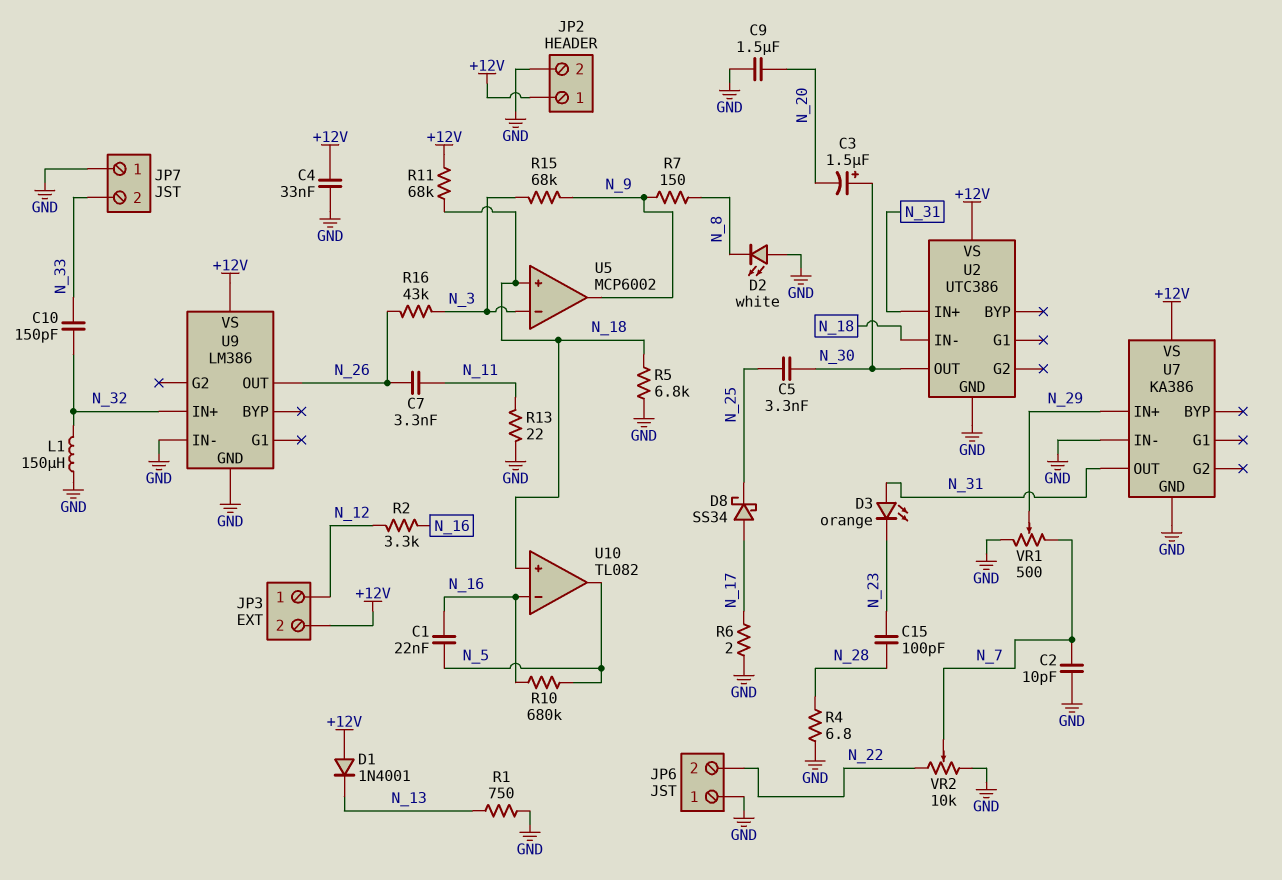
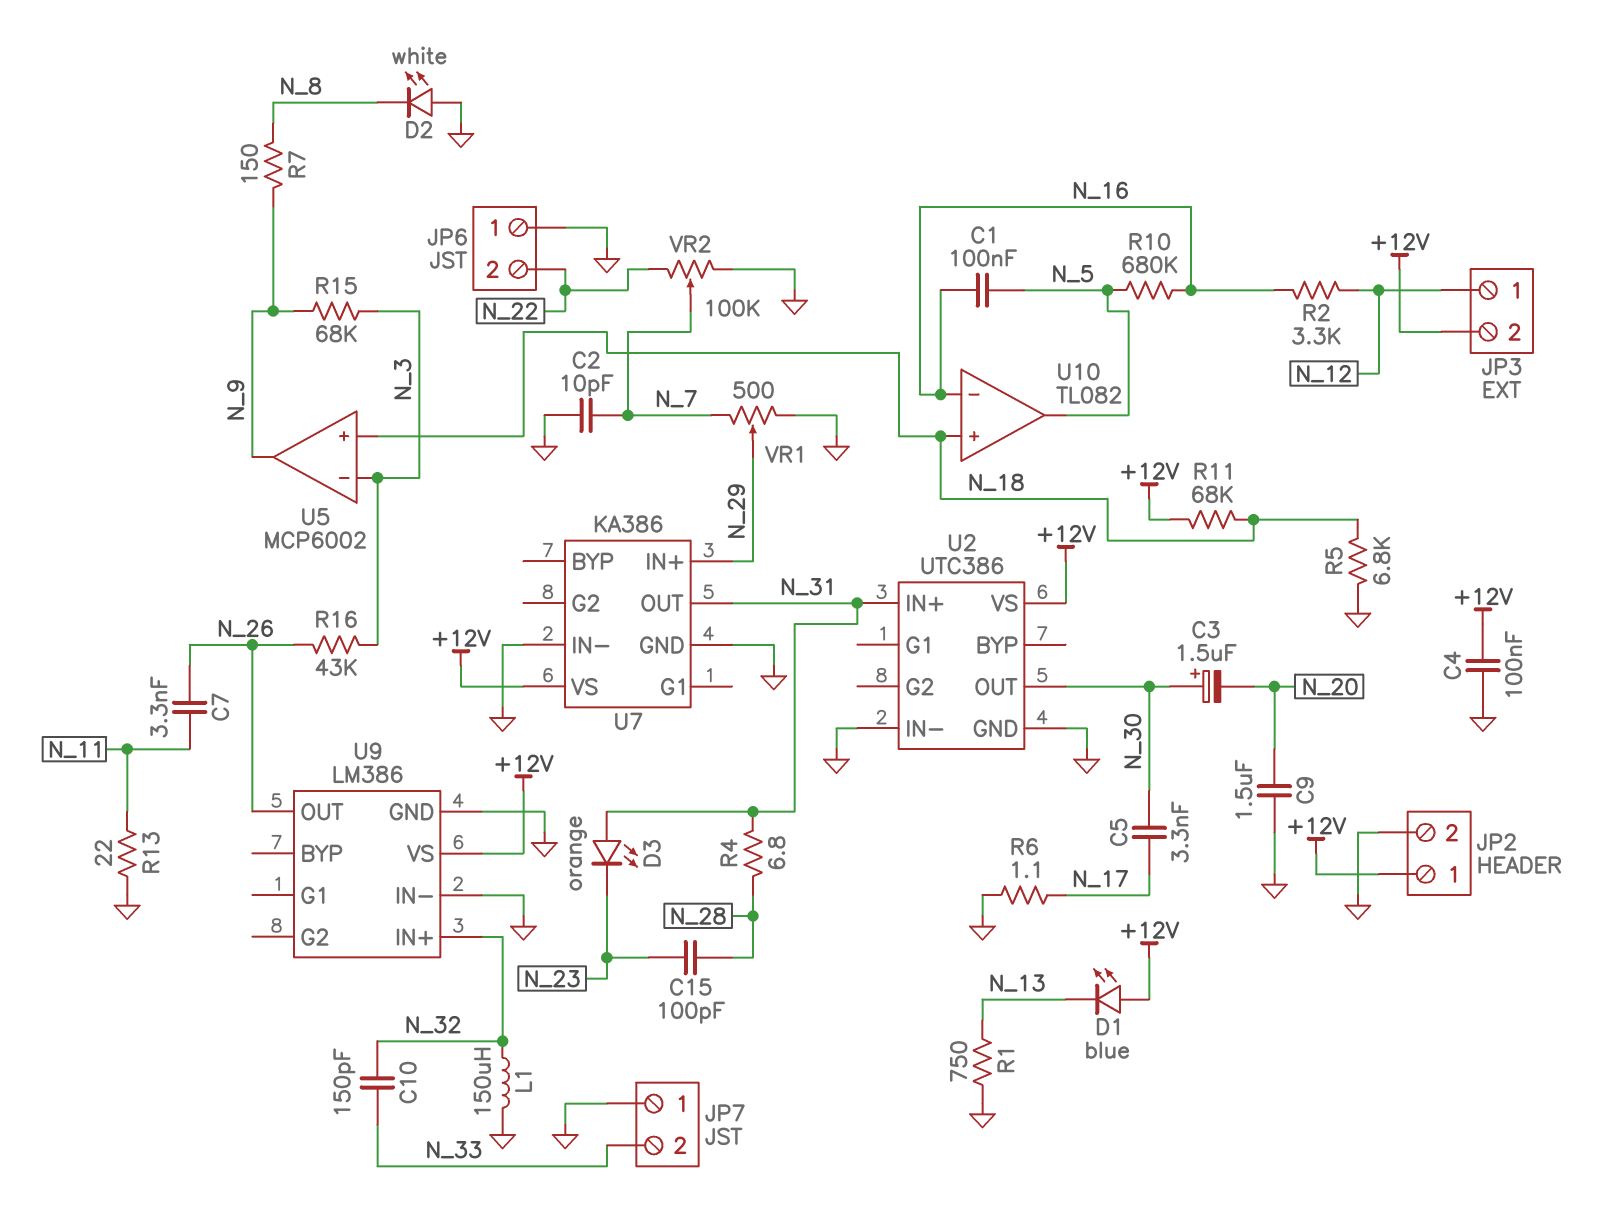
C1: 22nF (N_5, N_16) -> 100nF (N_5, N_16)
C4: 33nF (+12V, GND) -> 100nF (+12V, GND)
C5: 3.3nF (N_25, N_30) -> 3.3nF (N_17, N_30)
D1: diode 1N4001 (A +12V, K N_13) -> LED blue (A +12V, K N_13)
D8: schottky SS34 (A N_17, K N_25) -> none
R4: 6.8 (GND, N_28) -> 6.8 (N_28, N_31)
R6: 2 (GND, N_17) -> 1.1 (GND, N_17)
U2 pin IN-: N_18 -> GND
VR2: 10k (GND, N_22, wiper N_7) -> 100k (GND, N_22, wiper N_7)

